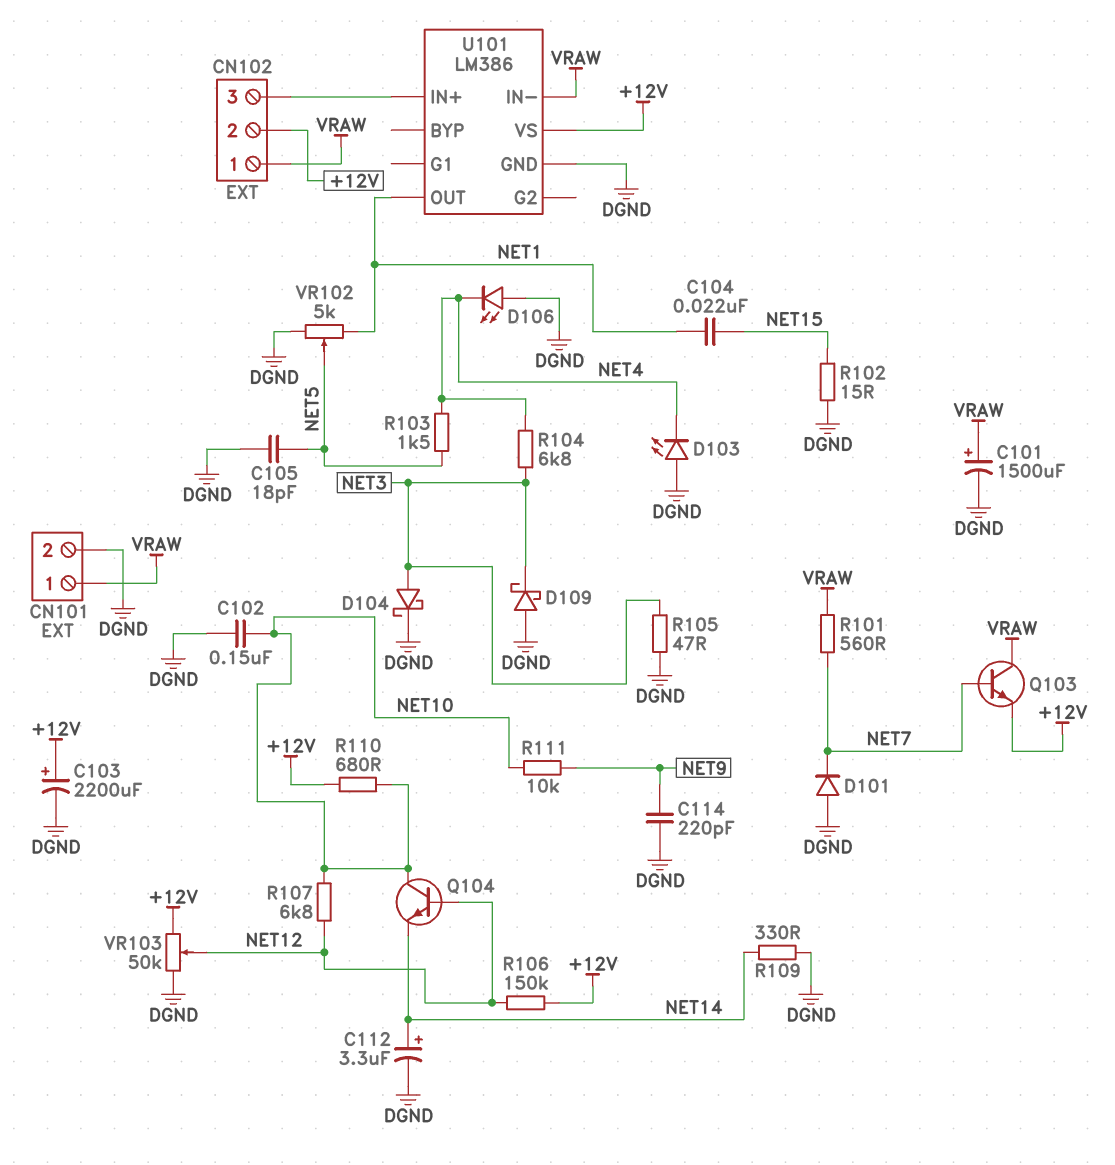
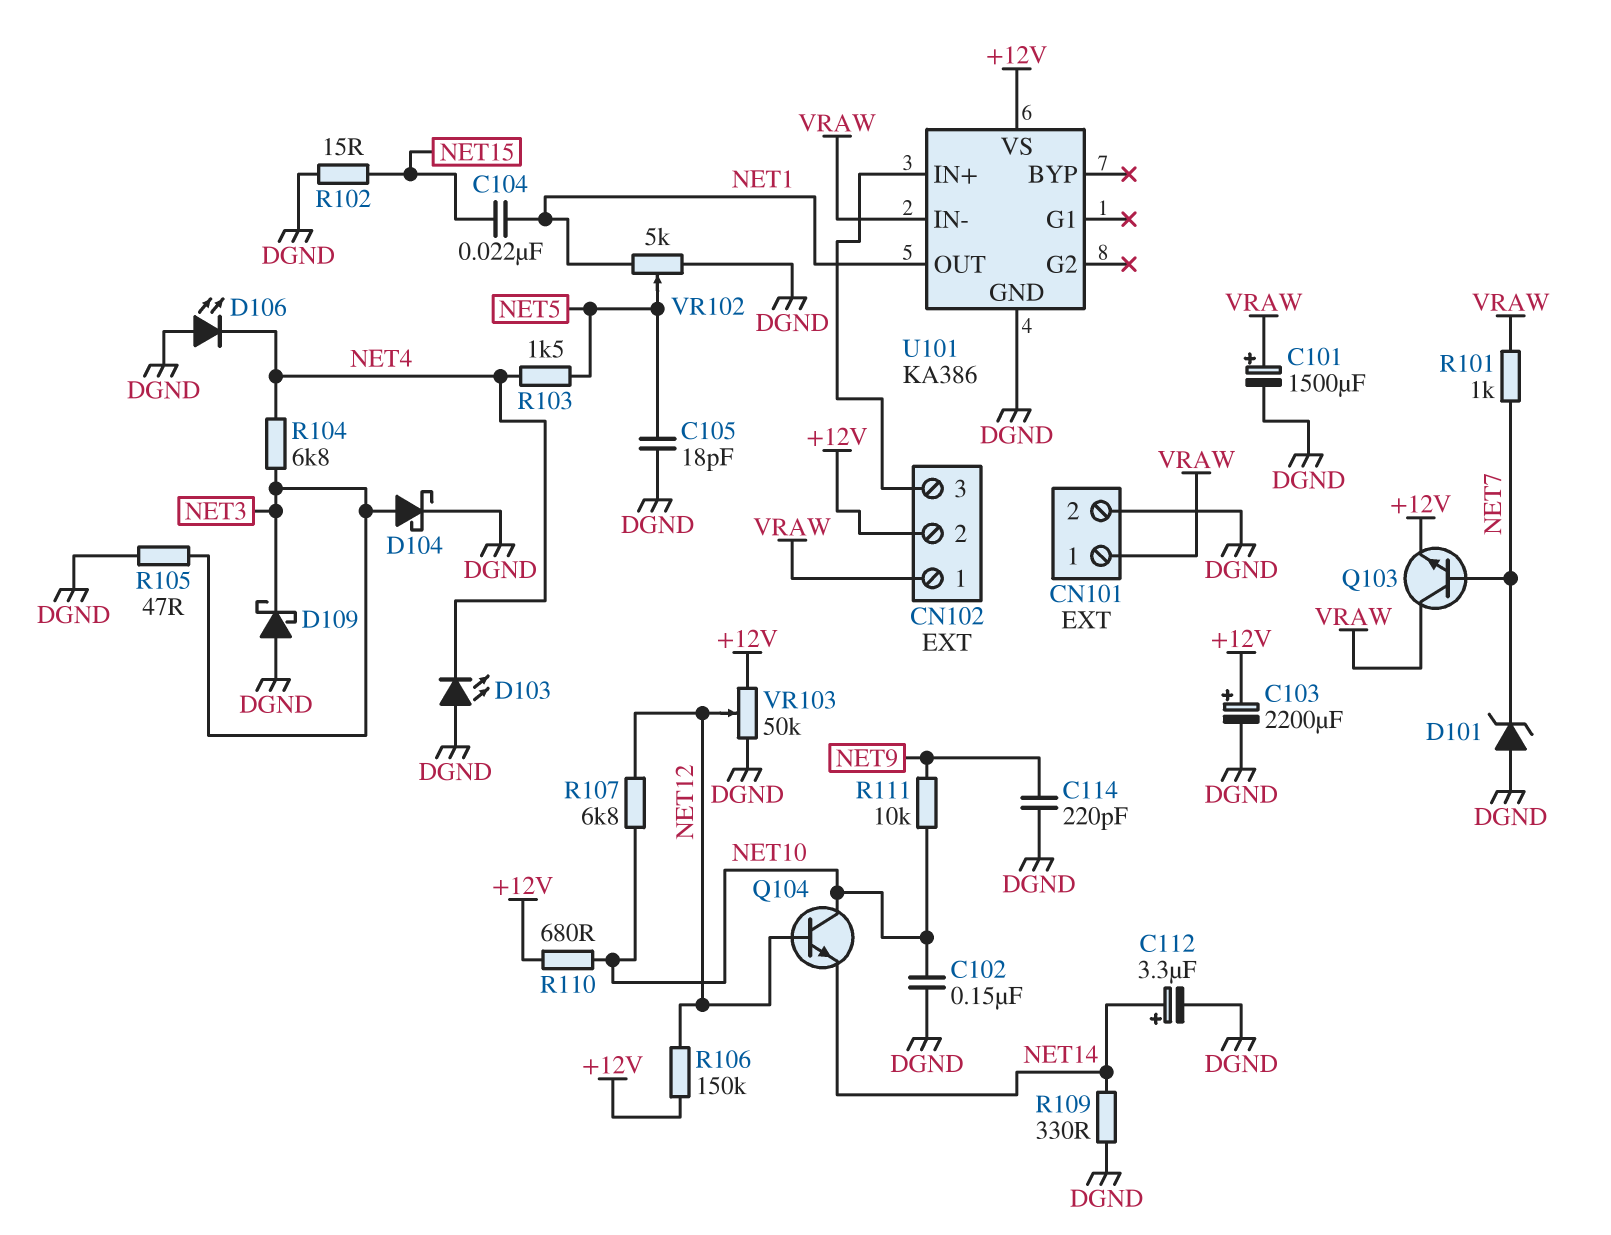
D101: diode (A DGND, K NET7) -> zener (A DGND, K NET7)
R101: 560 (NET7, VRAW) -> 1k (NET7, VRAW)
U101: LM386 -> KA386

